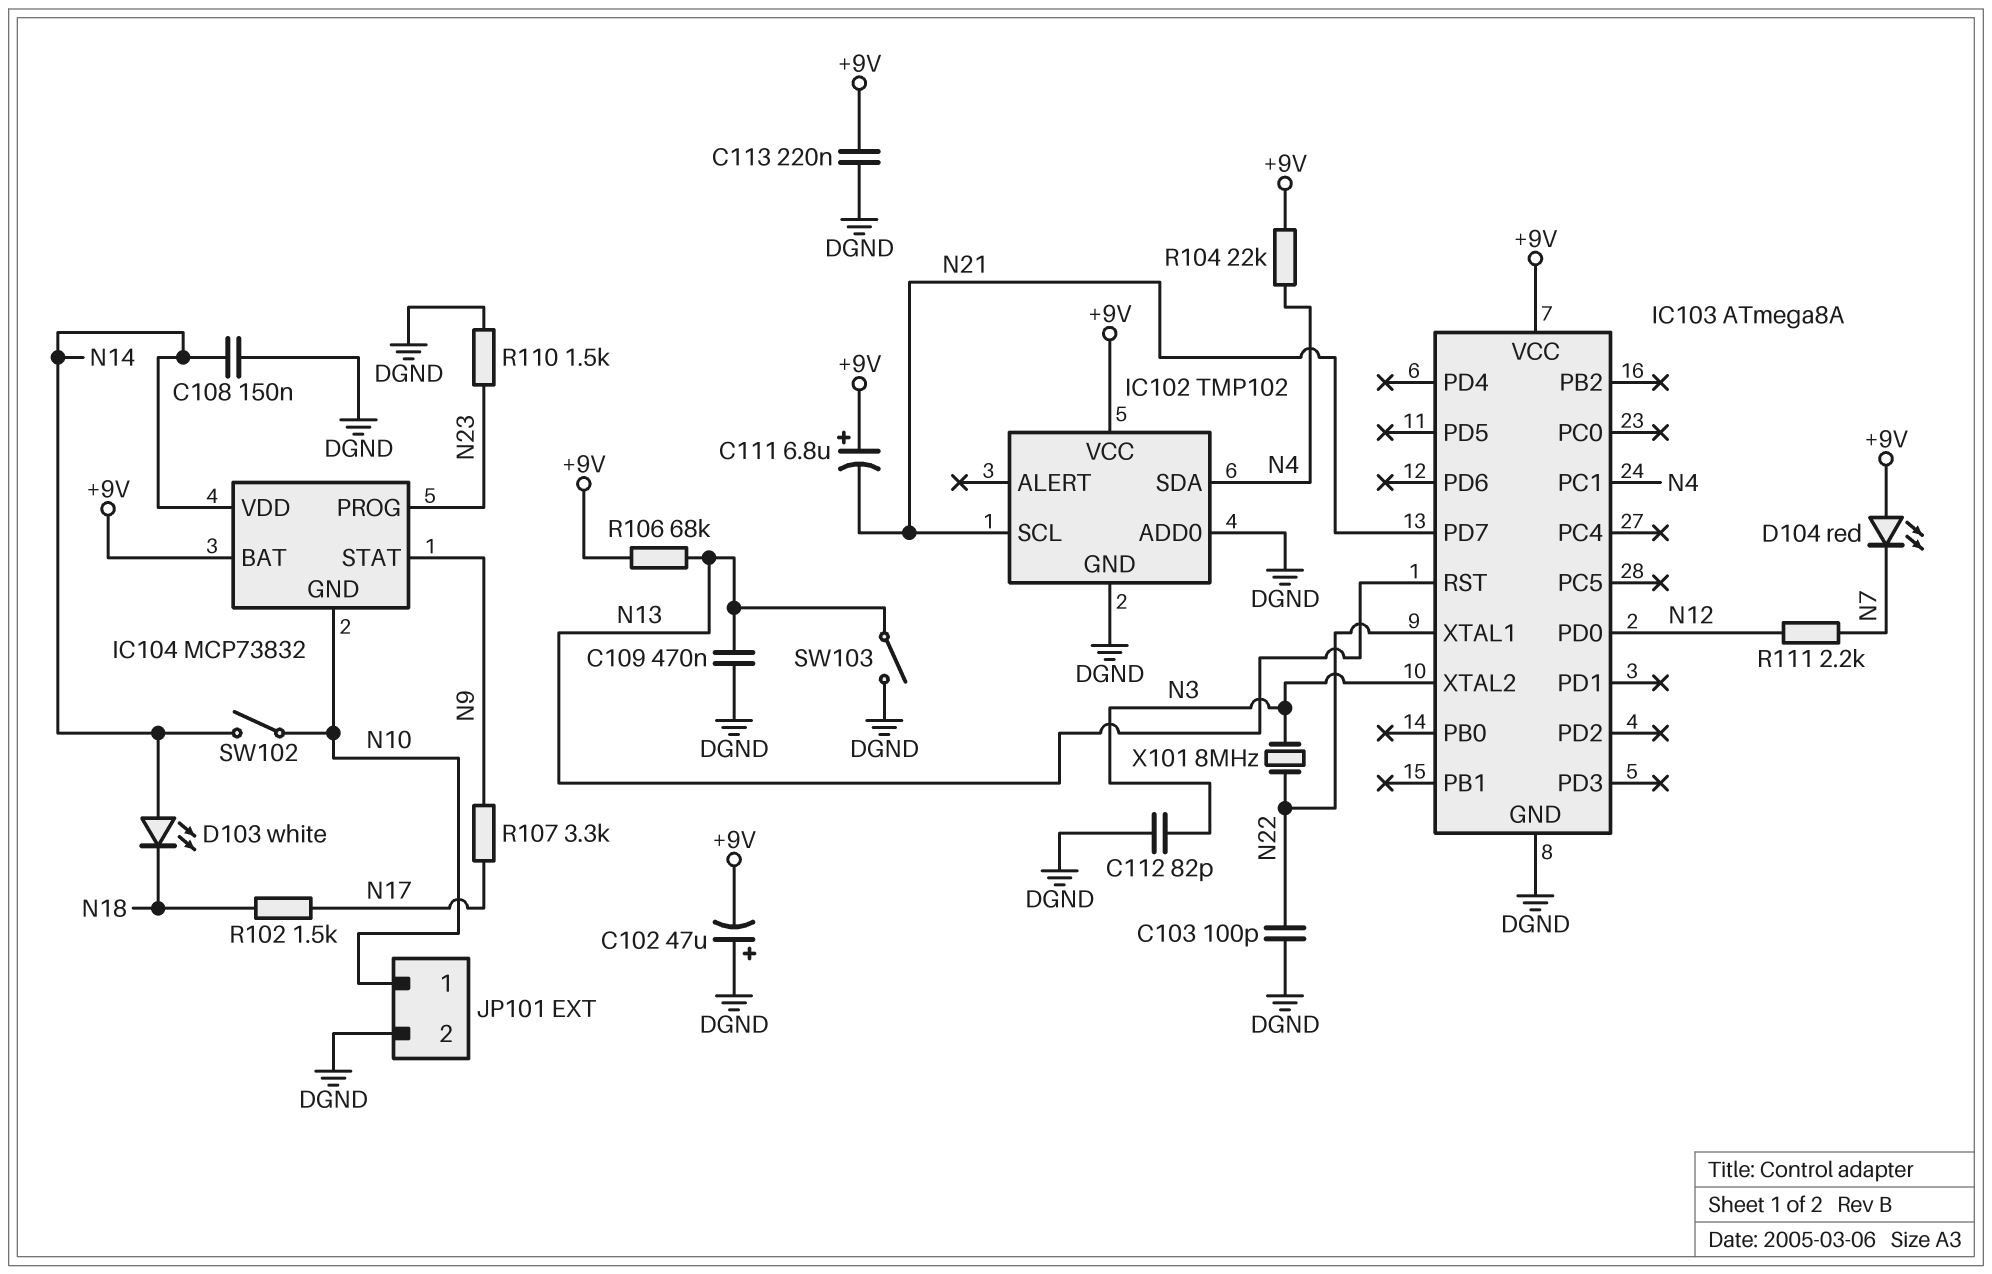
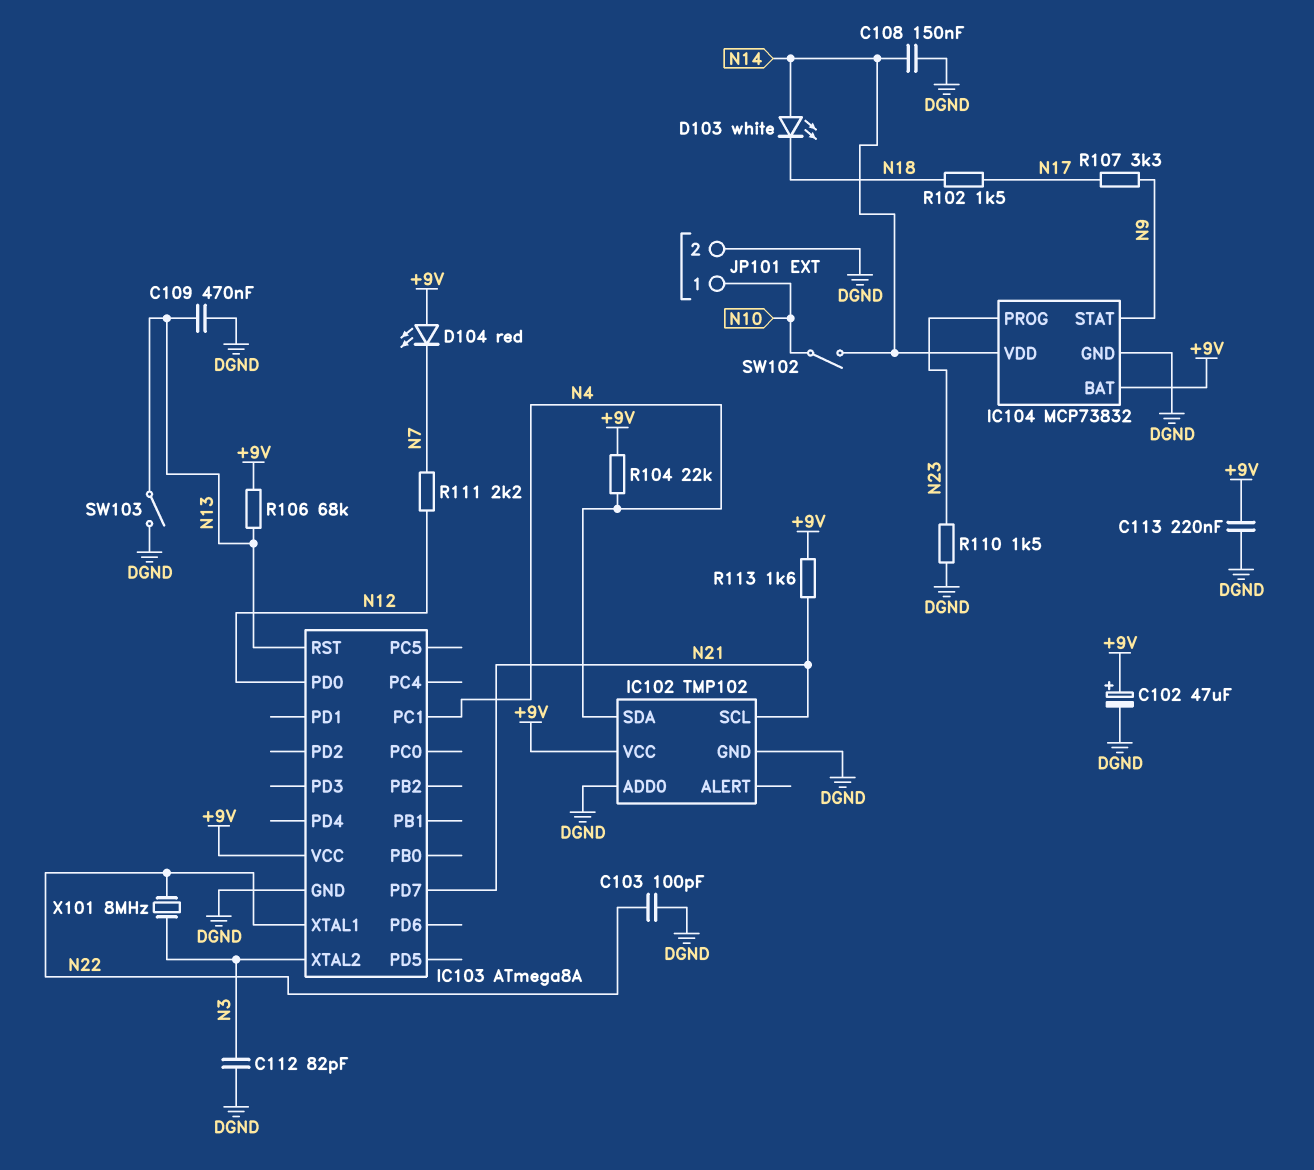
C102: 47uF (plus DGND, minus +9V) -> 47uF (plus +9V, minus DGND)
C111: 6.8uF (plus +9V, minus N21) -> none
IC104 pin GND: N10 -> DGND
R113: none -> 1.6k (+9V, N21)

